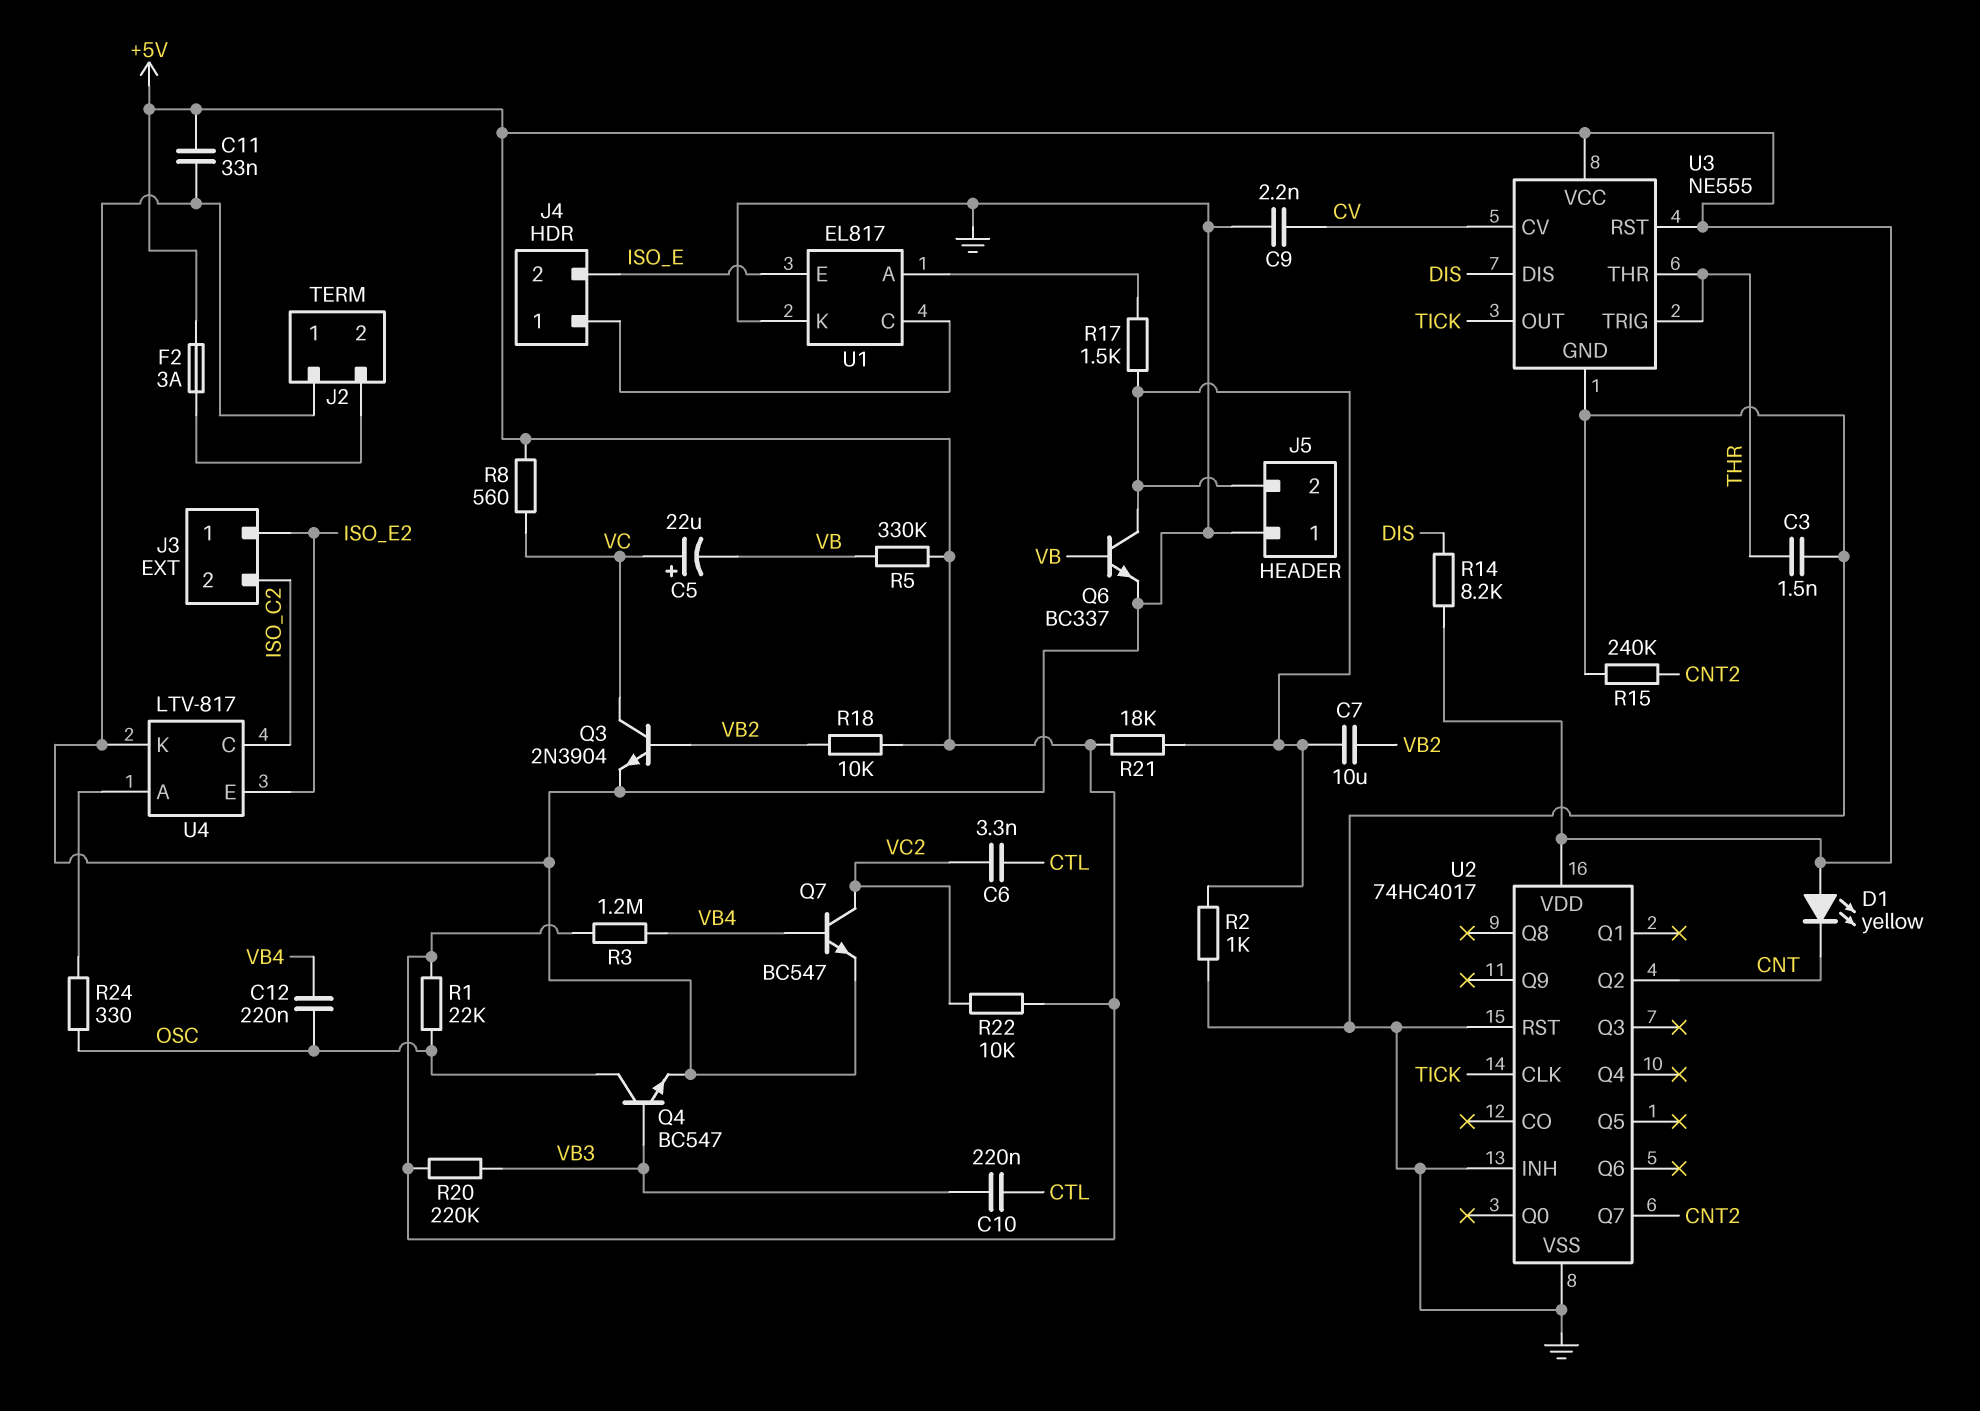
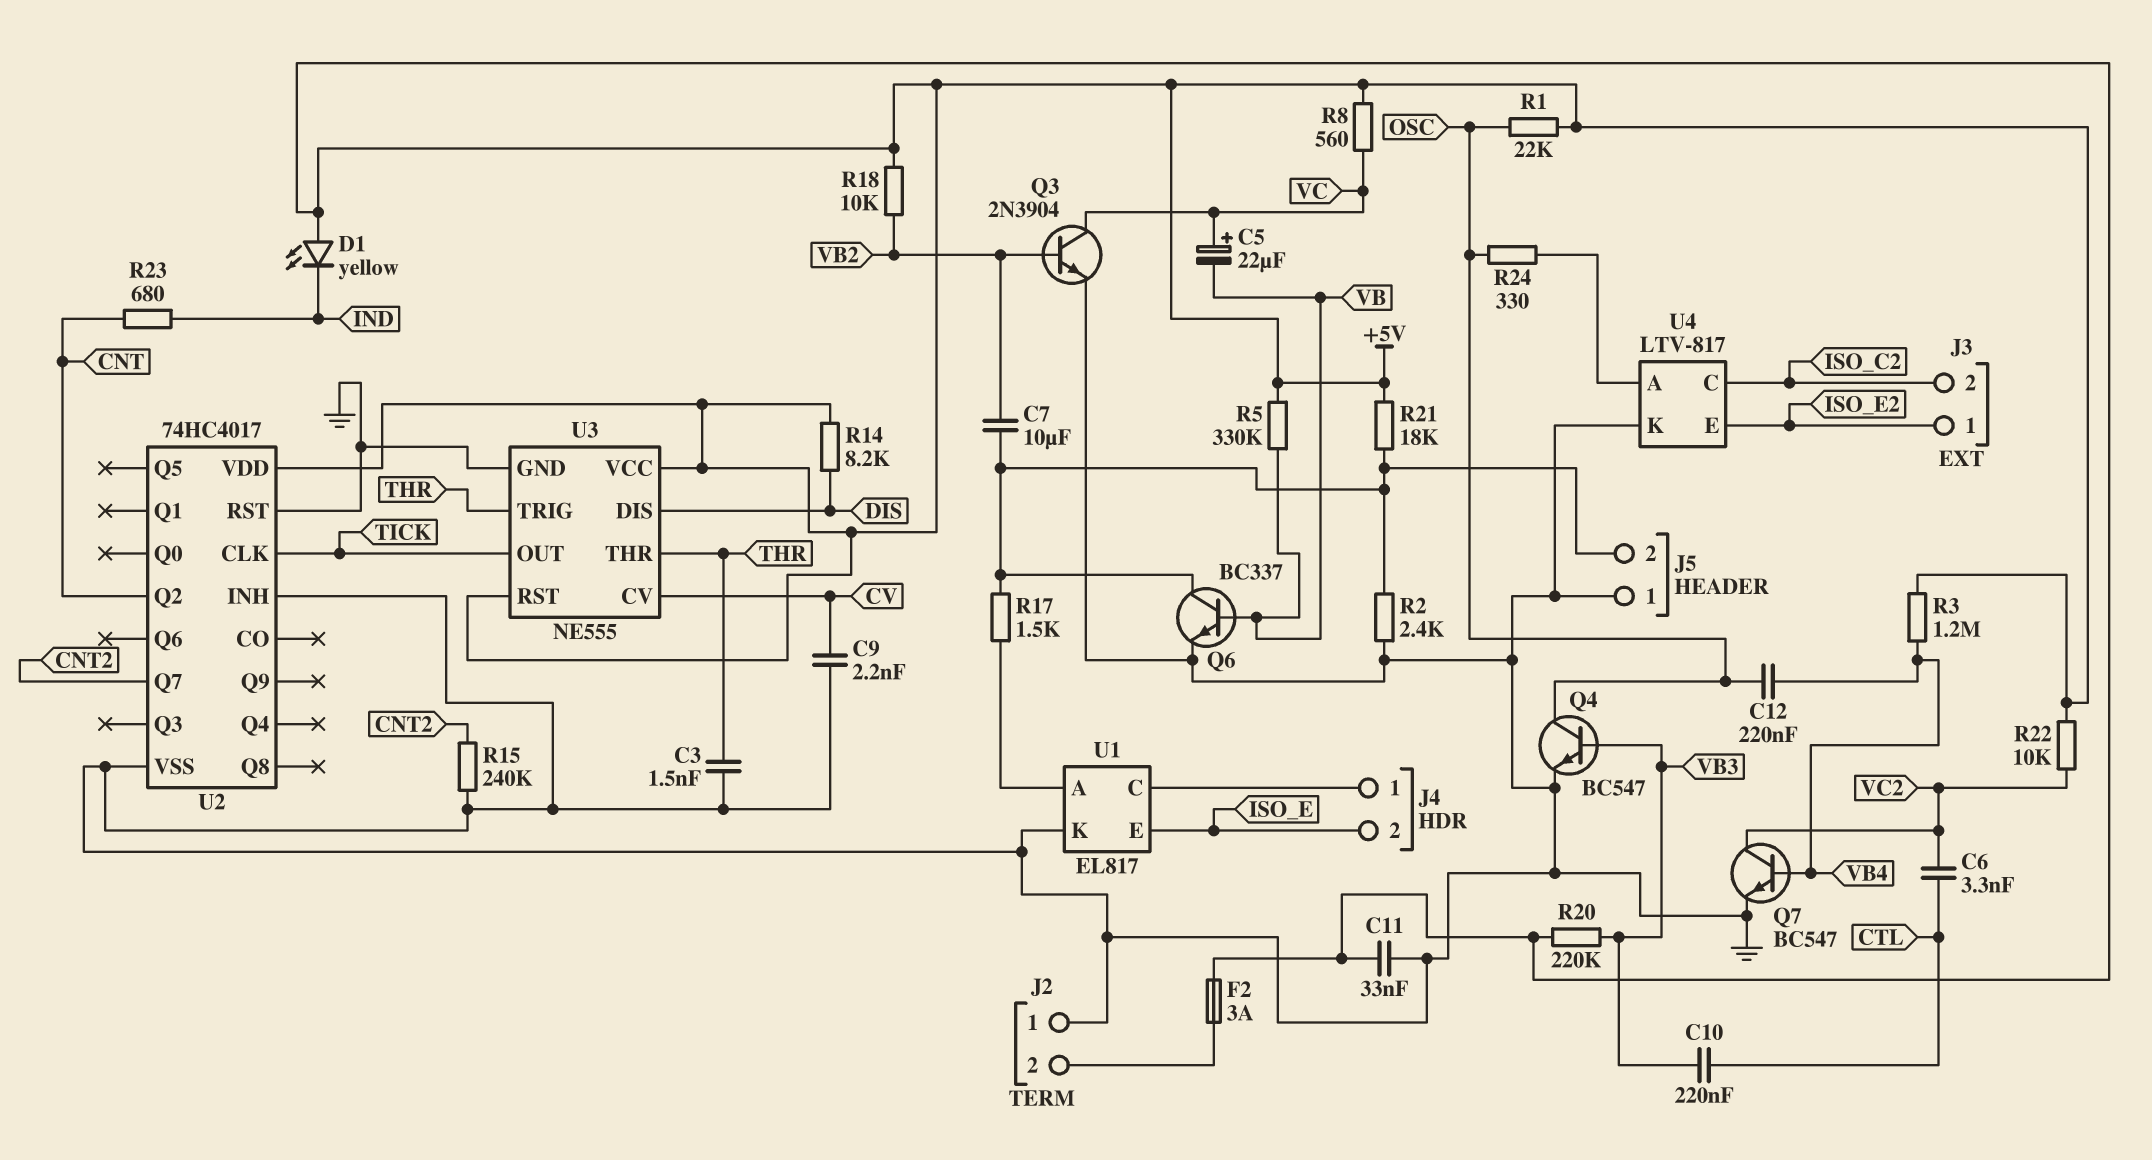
D1: LED yellow (A +5V, K CNT) -> LED yellow (A +5V, K IND)
R2: 1k (GND, J5/2) -> 2.4k (GND, J5/2)
R23: none -> 680 (CNT, IND)

